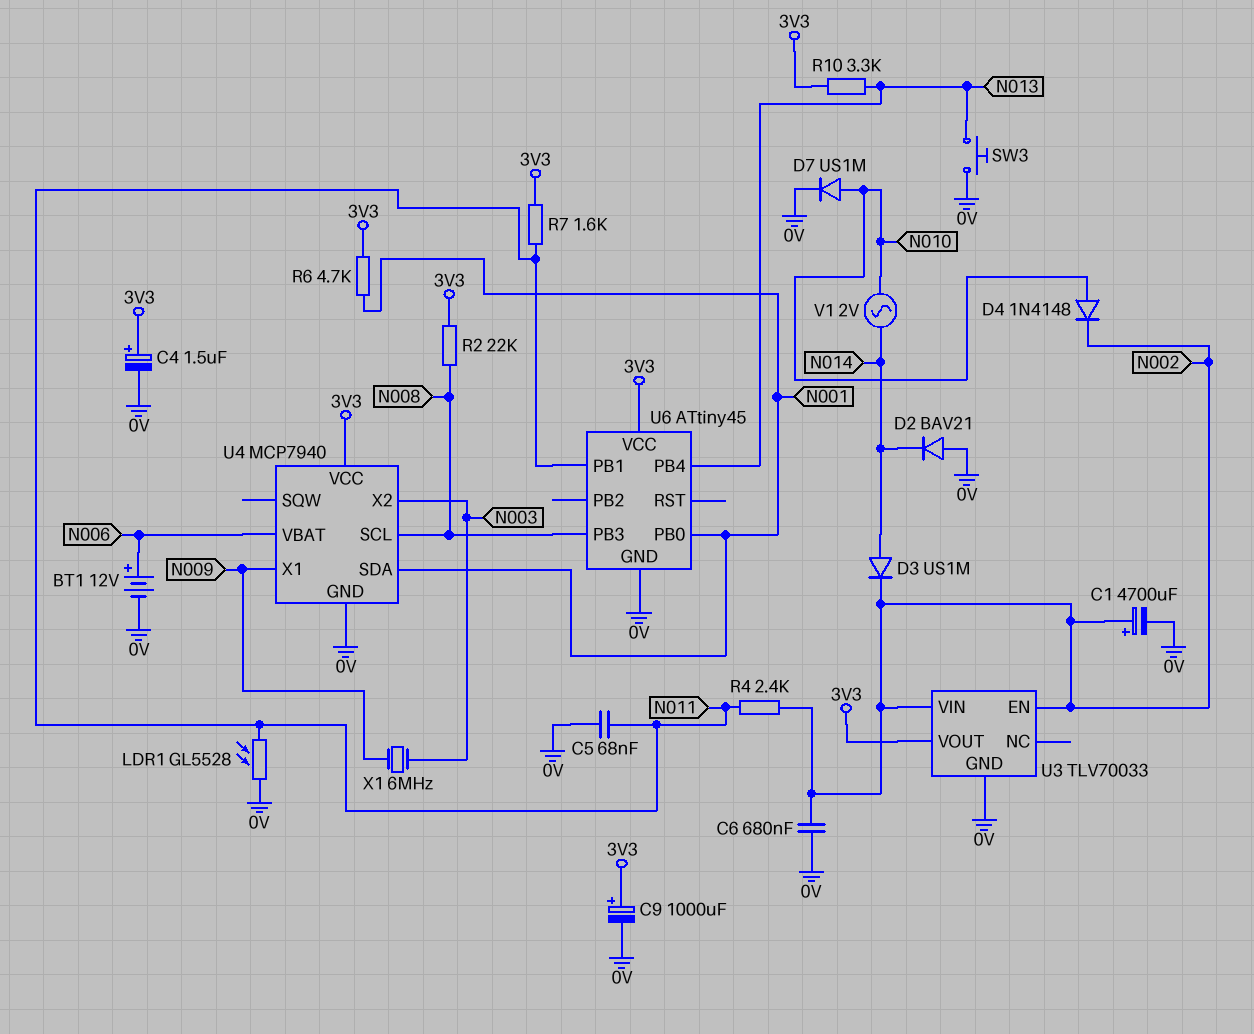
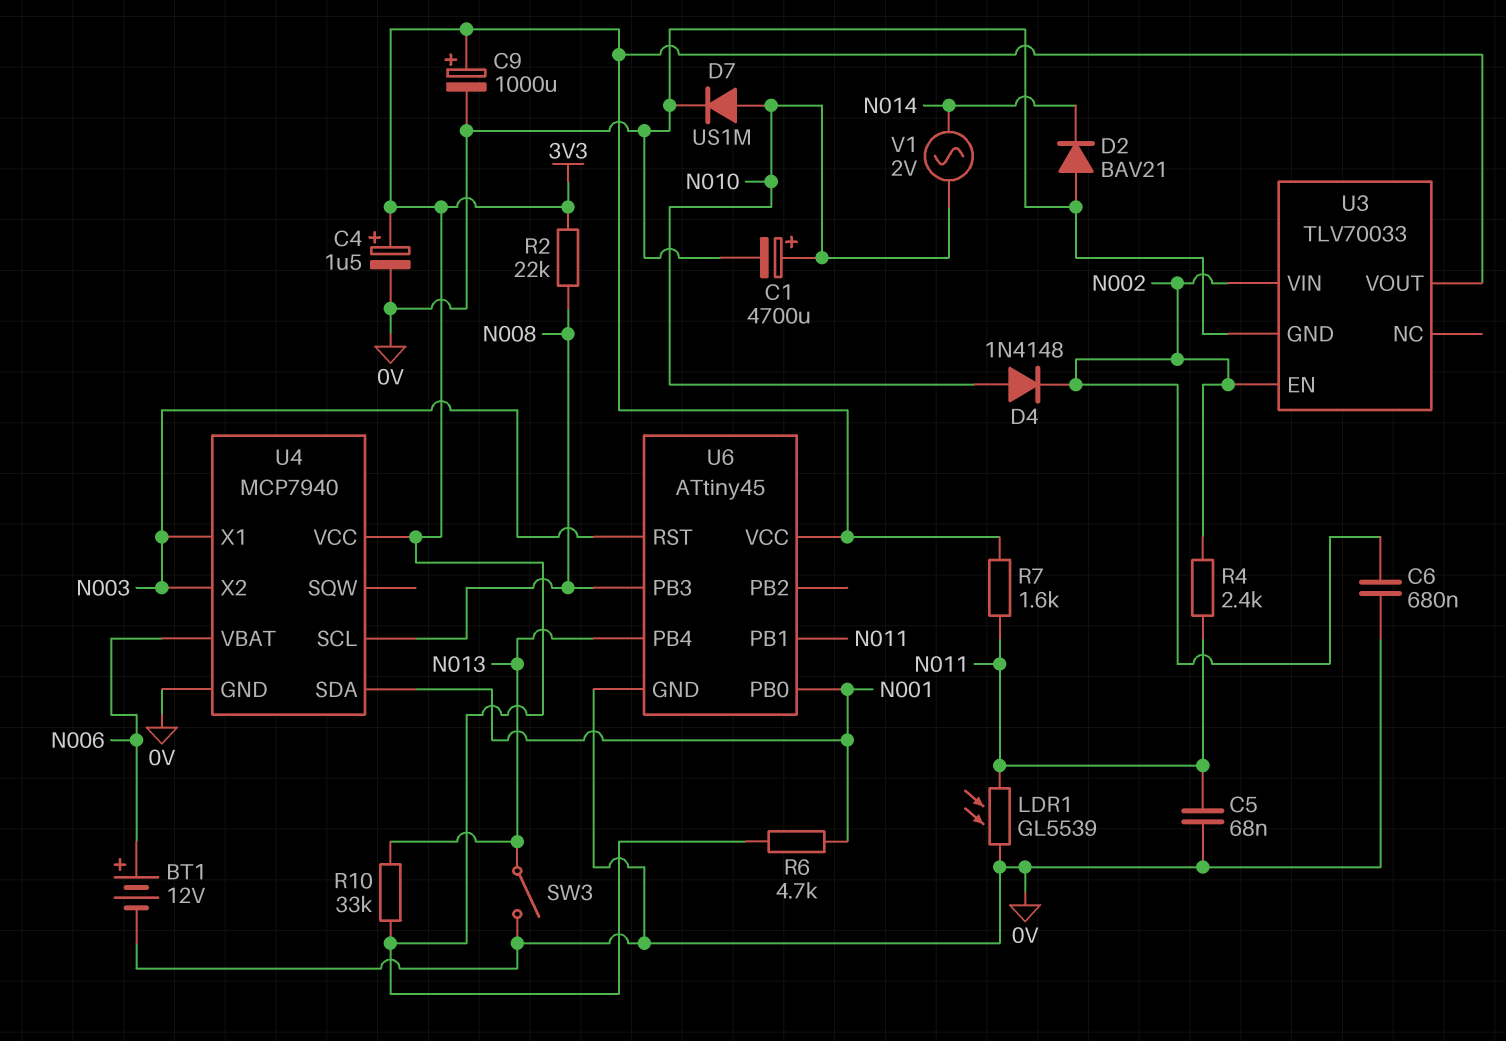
C1: 4700uF (plus N002, minus 0V) -> 4700uF (plus N010, minus 0V)
D3: diode US1M (A N014, K N002) -> none
LDR1: GL5528 (0V, N011) -> GL5539 (0V, N011)
R10: 3.3k (3V3, N013) -> 33k (3V3, N013)
SW3: button (0V, N013) -> switch (0V, N013)
U4 pin X1: N009 -> N003
U6 pin RST: none -> N003
X1: 6MHz (N003, N009) -> none

